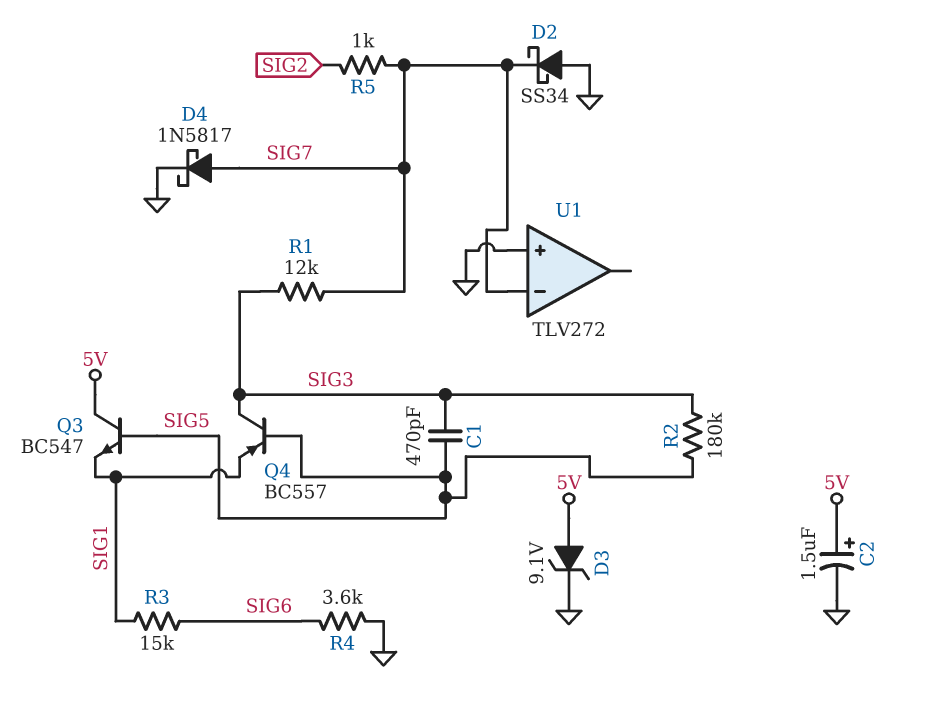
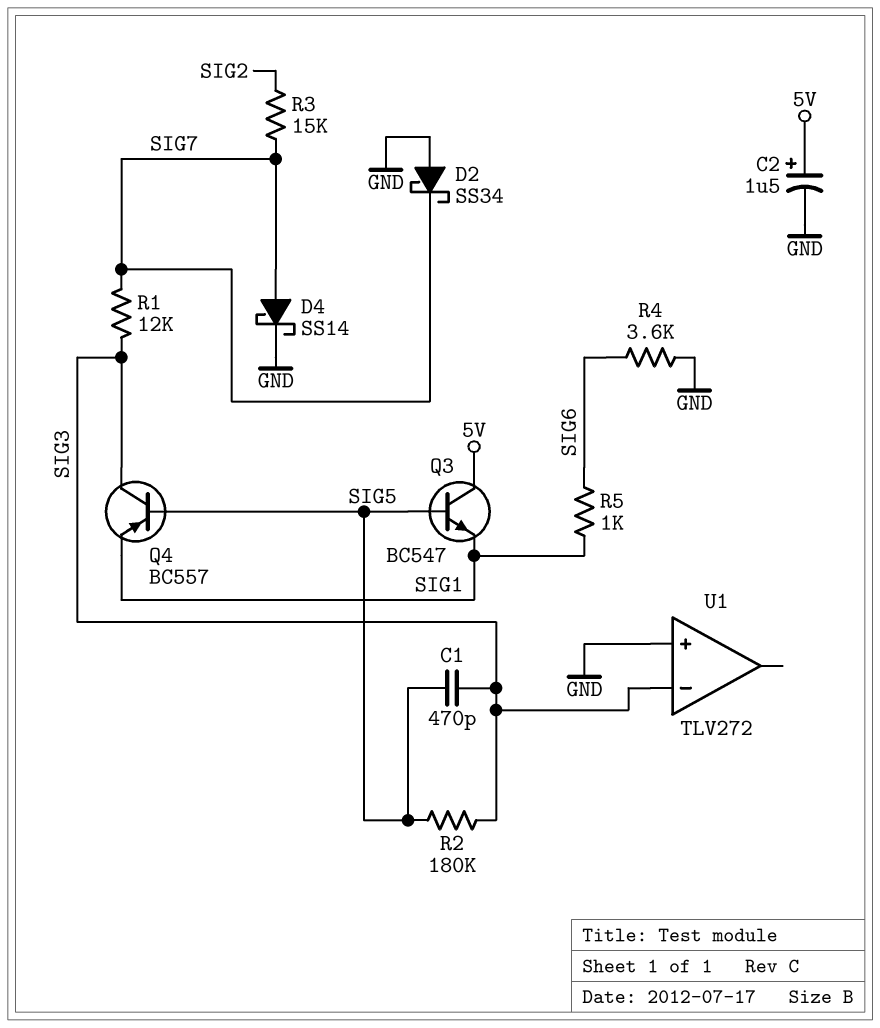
D3: zener 9.1V (A 5V, K GND) -> none
D4: schottky 1N5817 (A SIG7, K GND) -> schottky SS14 (A SIG7, K GND)
R3: 15k (SIG1, SIG6) -> 15k (SIG2, SIG7)
R5: 1k (SIG2, SIG7) -> 1k (SIG1, SIG6)
U1 pin in-: SIG7 -> SIG3

